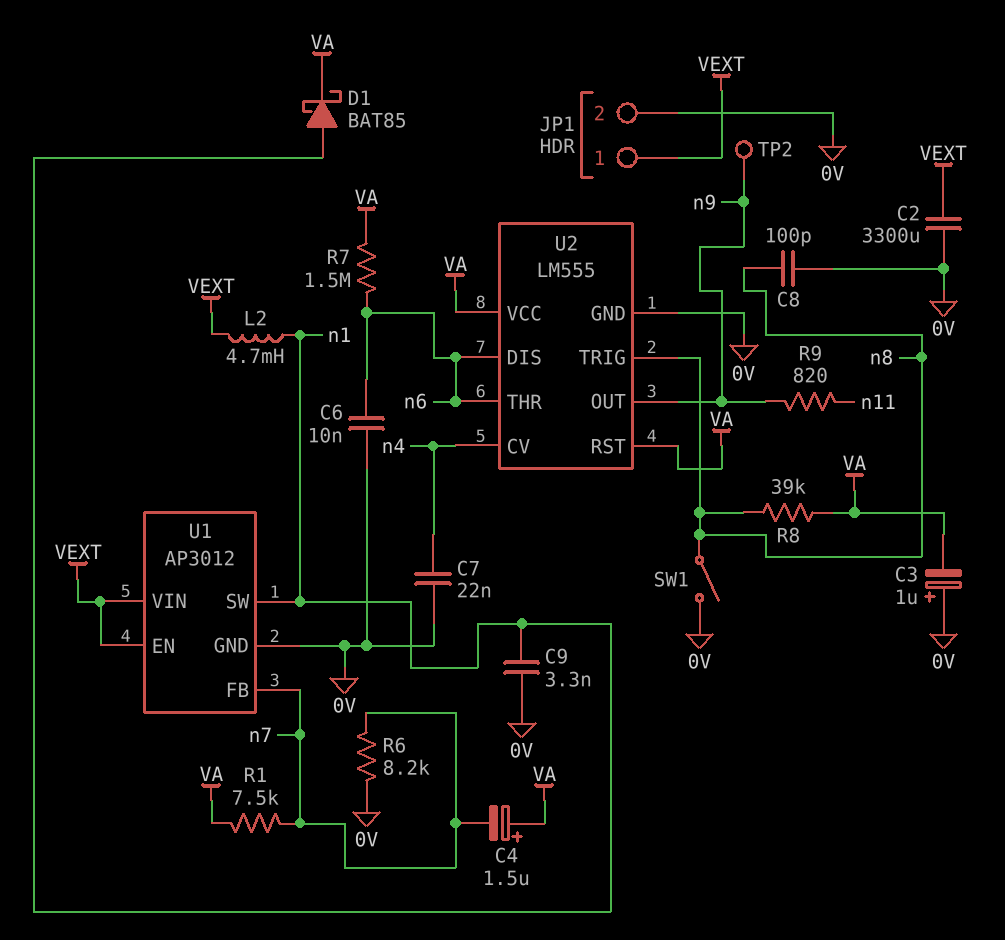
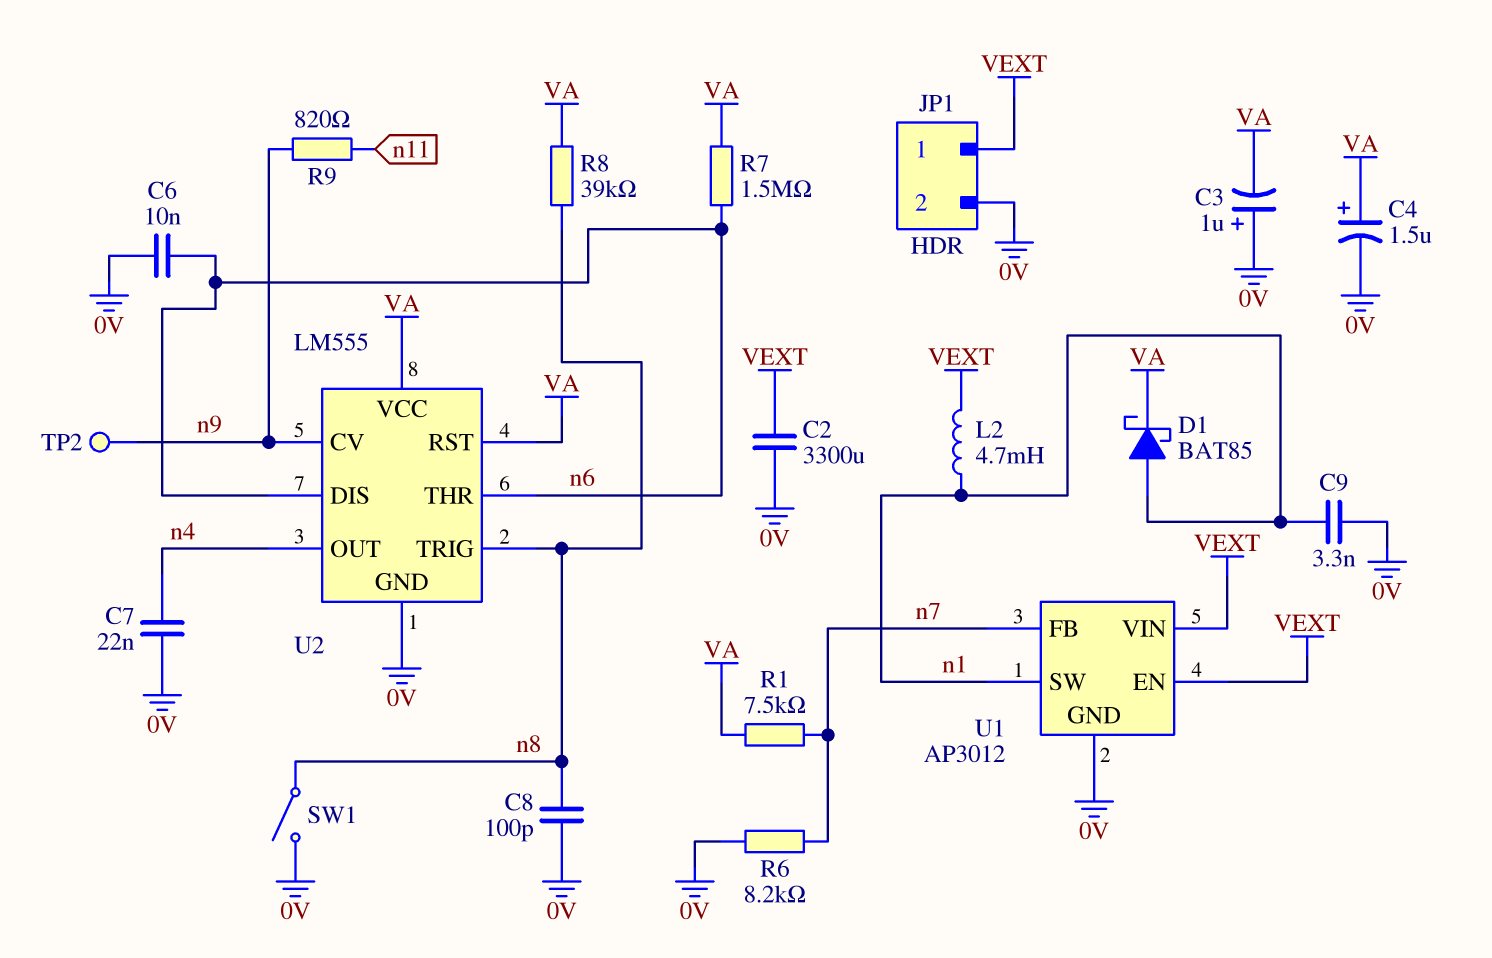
C4: 1.5uF (plus VA, minus n7) -> 1.5uF (plus VA, minus 0V)
U2 pin CV: n4 -> n9
U2 pin OUT: n9 -> n4

